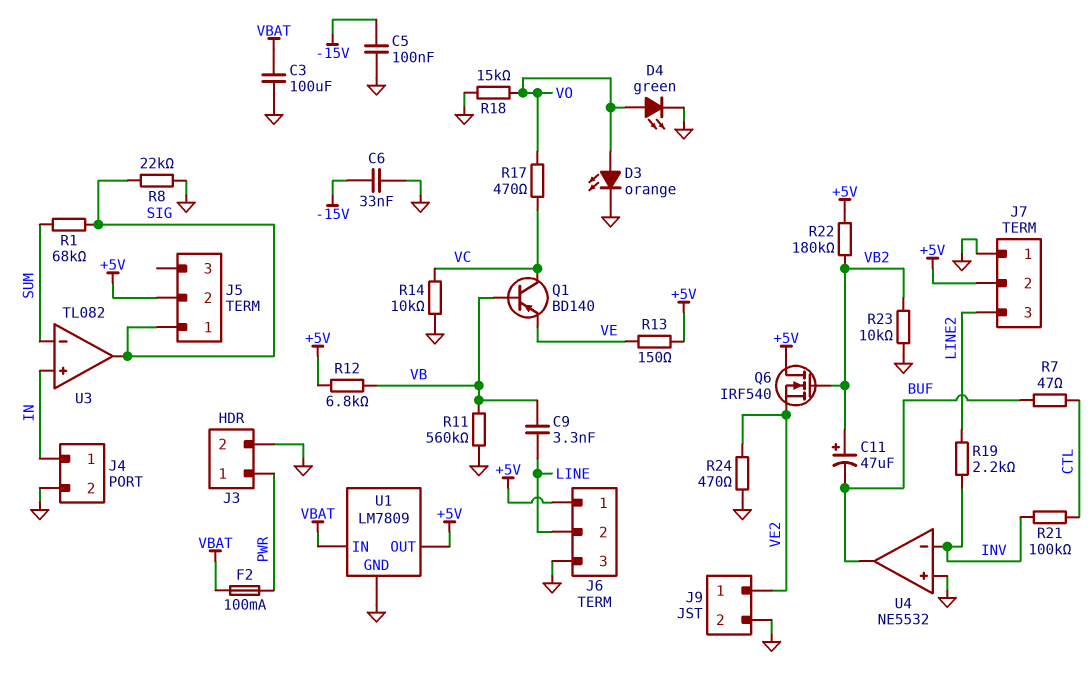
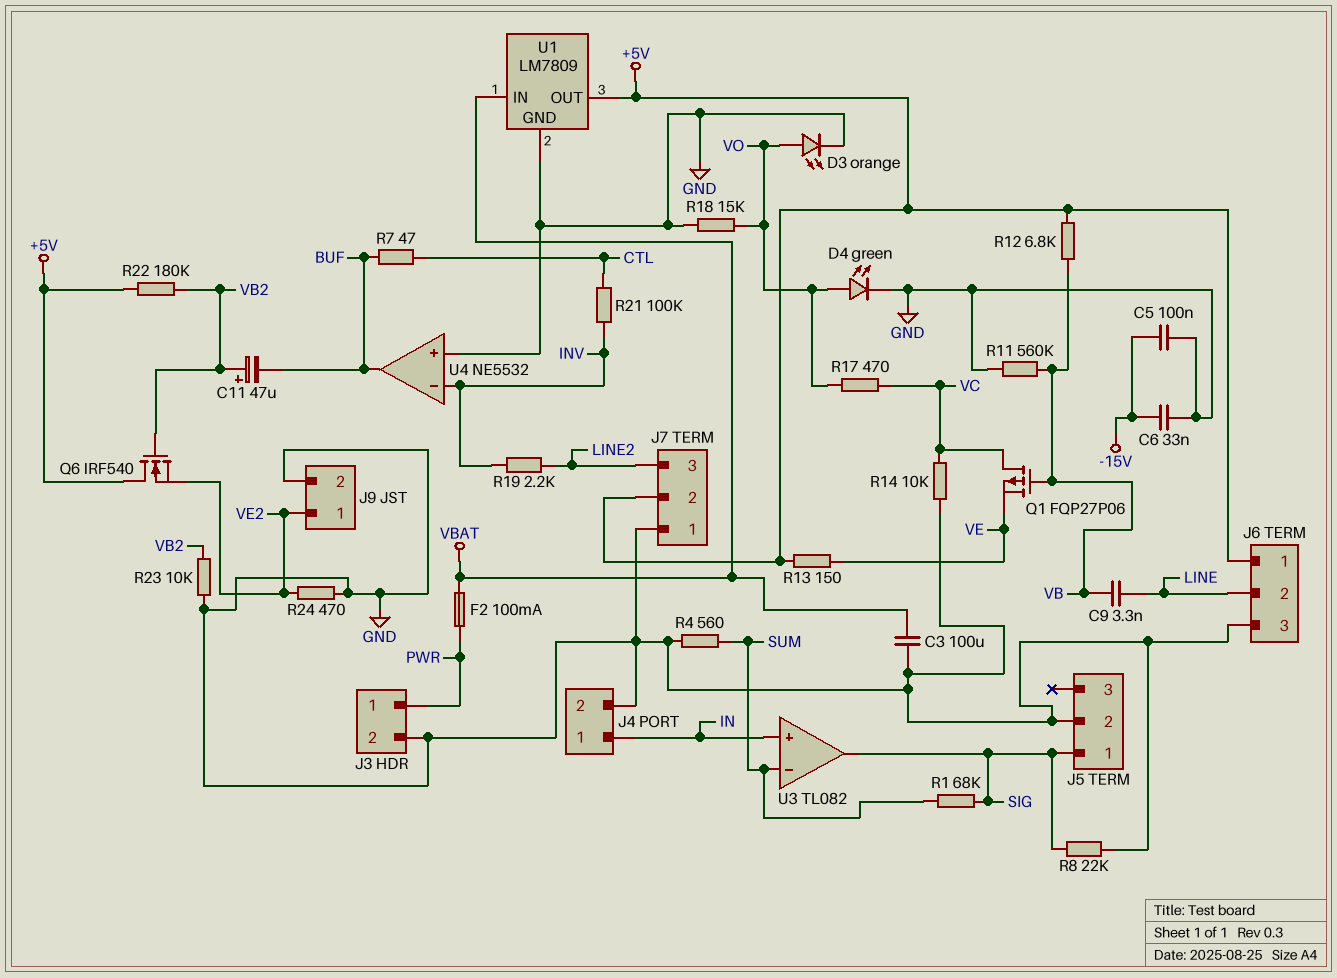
J5 pin 2: +5V -> GND
Q1: PNP BD140 (B VB, C VC, E VE) -> PMOS FQP27P06 (G VB, D VC, S VE)
R4: none -> 560 (GND, SUM)

